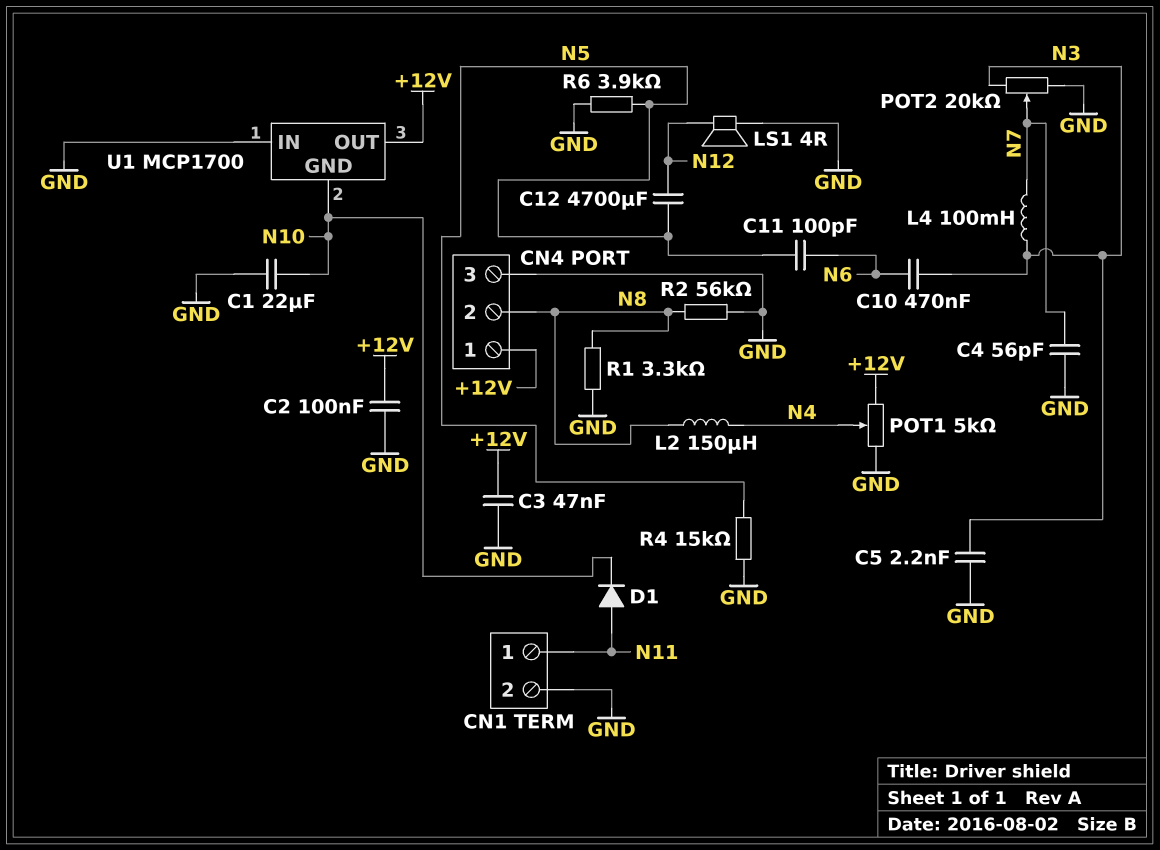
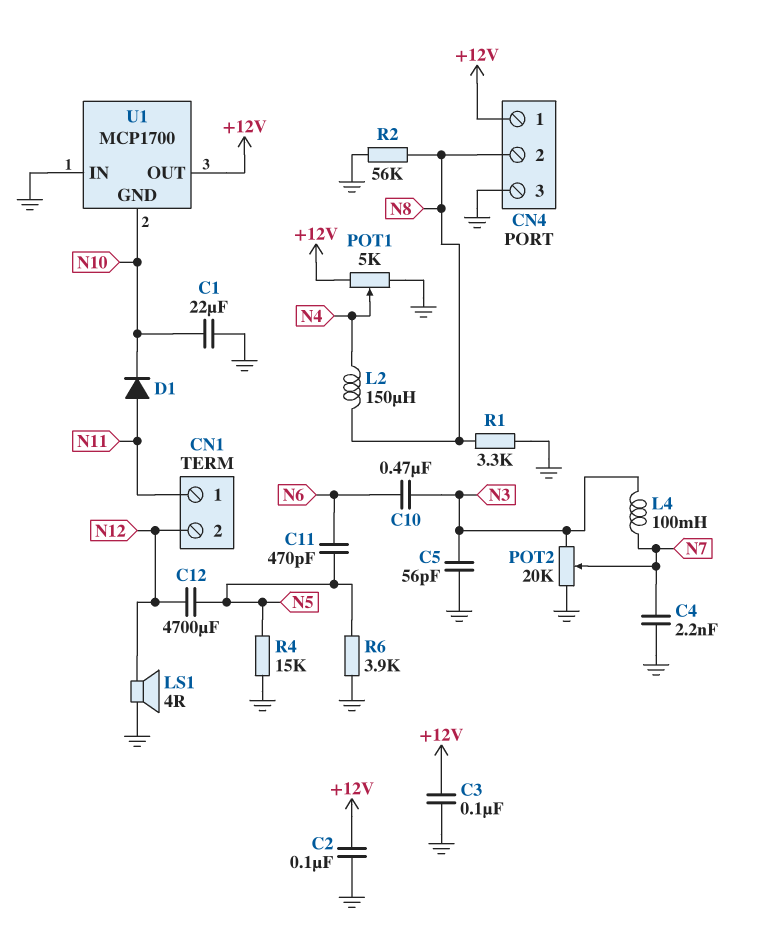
C3: 47nF (+12V, GND) -> 100nF (+12V, GND)
C4: 56pF (GND, N7) -> 2.2nF (GND, N7)
C5: 2.2nF (GND, N3) -> 56pF (GND, N3)
C11: 100pF (N5, N6) -> 470pF (N5, N6)
CN1 pin 2: GND -> N12

